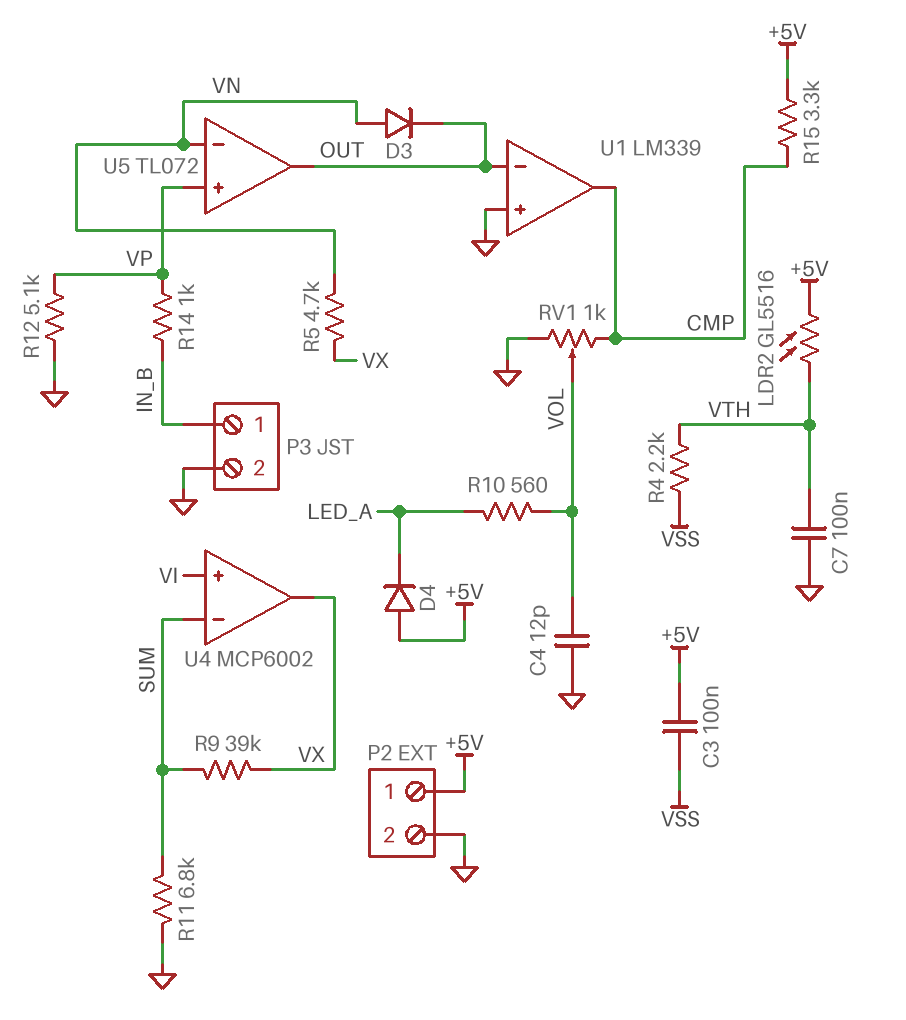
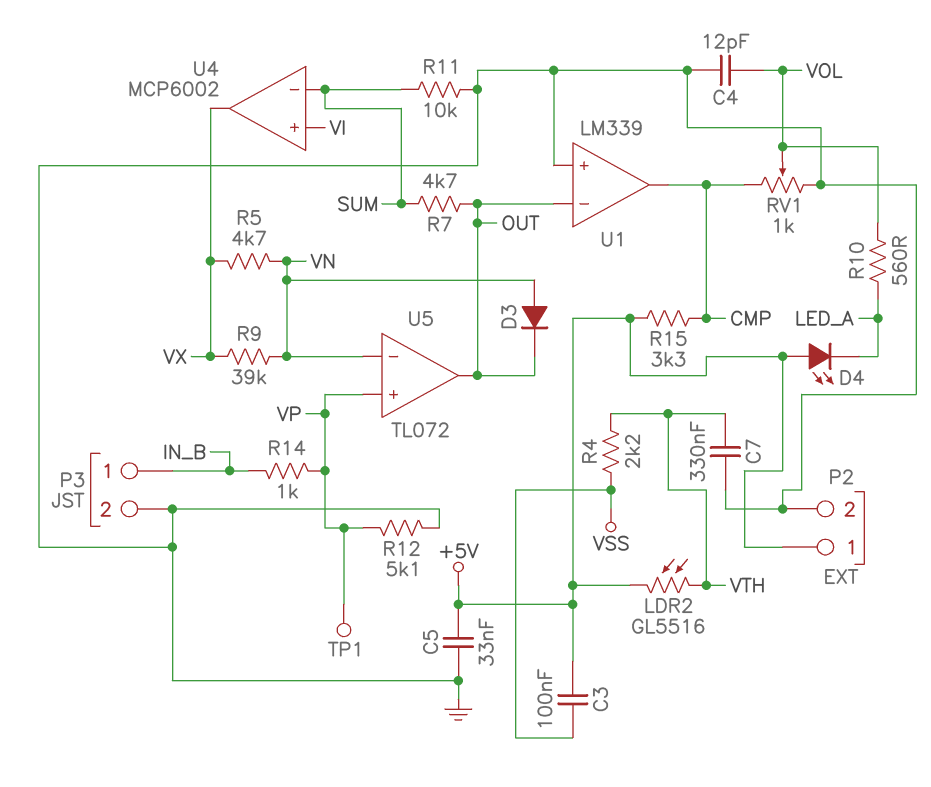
C5: none -> 33nF (+5V, GND)
C7: 100nF (GND, VTH) -> 330nF (GND, VTH)
D4: diode (A +5V, K LED_A) -> LED (A +5V, K LED_A)
R7: none -> 4.7k (OUT, SUM)
R9: 39k (SUM, VX) -> 39k (VN, VX)
R11: 6.8k (GND, SUM) -> 10k (GND, SUM)
TP1: none -> test point (VP)

